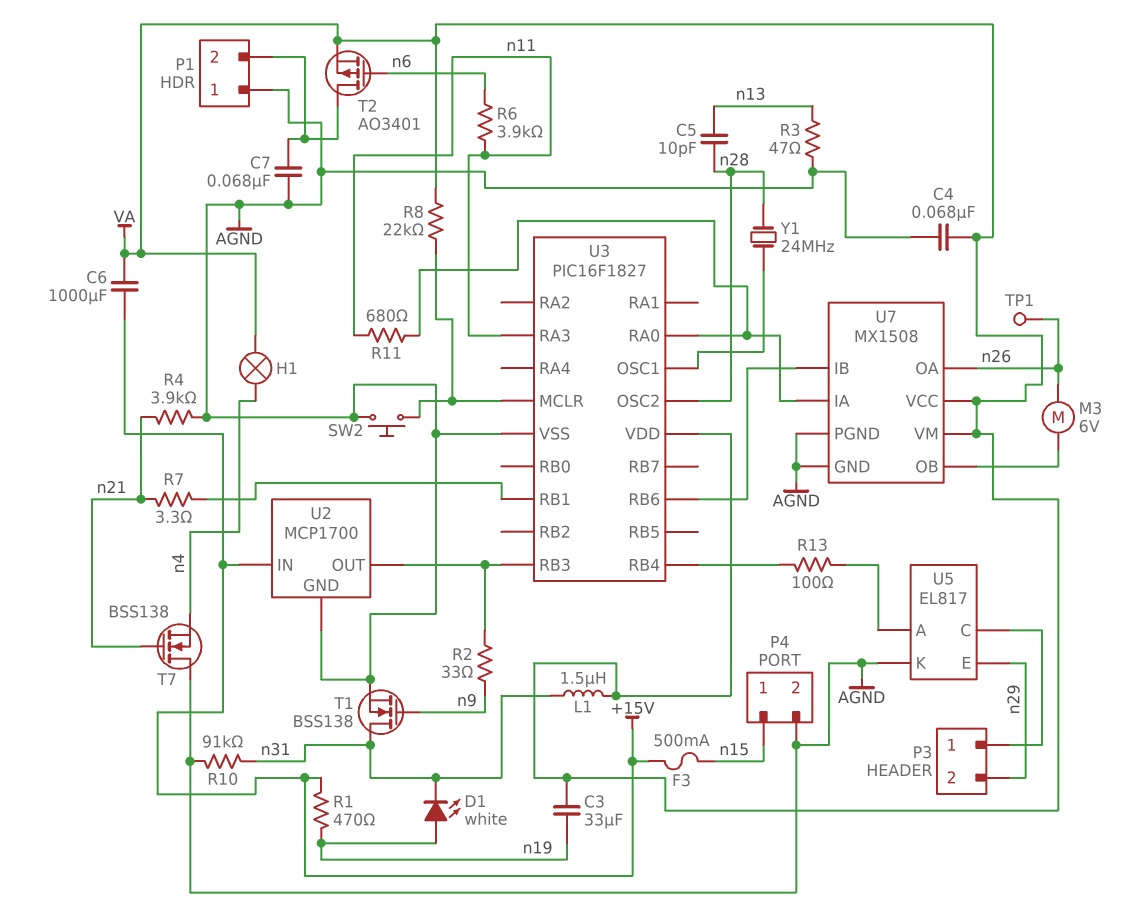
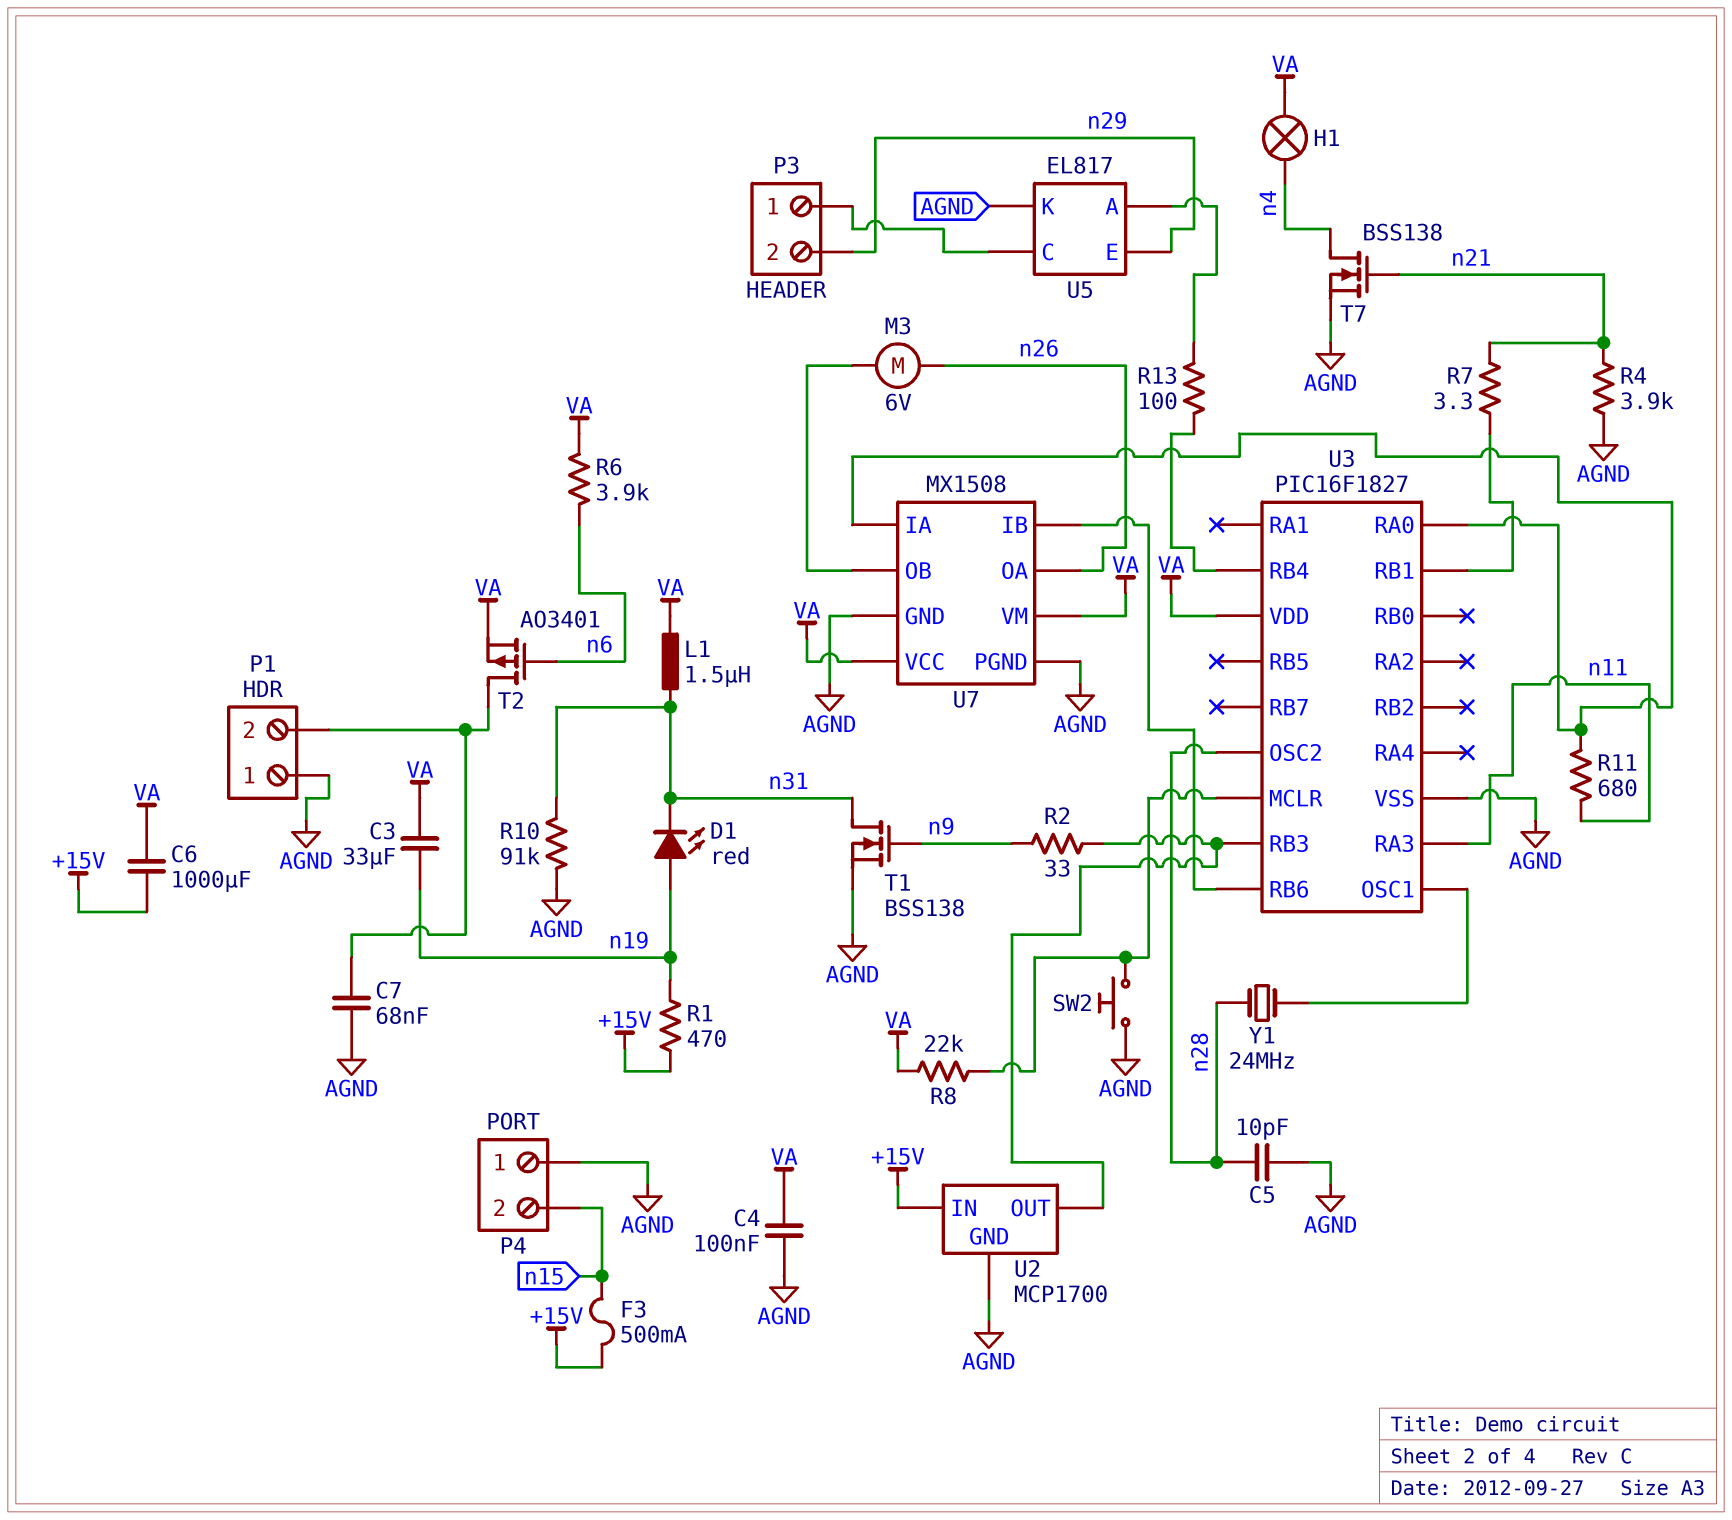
C4: 68nF (AGND, VA) -> 100nF (AGND, VA)
C5: 10pF (n13, n28) -> 10pF (AGND, n28)
D1: LED white (A n19, K n31) -> LED red (A n19, K n31)
P4 pin 1: n15 -> AGND
P4 pin 2: AGND -> n15
R3: 47 (AGND, n13) -> none
R6: 3.9k (n6, n11) -> 3.9k (VA, n6)
T7: NMOS BSS138 (G n21, D AGND, S n4) -> NMOS BSS138 (G n21, D n4, S AGND)
TP1: test point (n26) -> none

